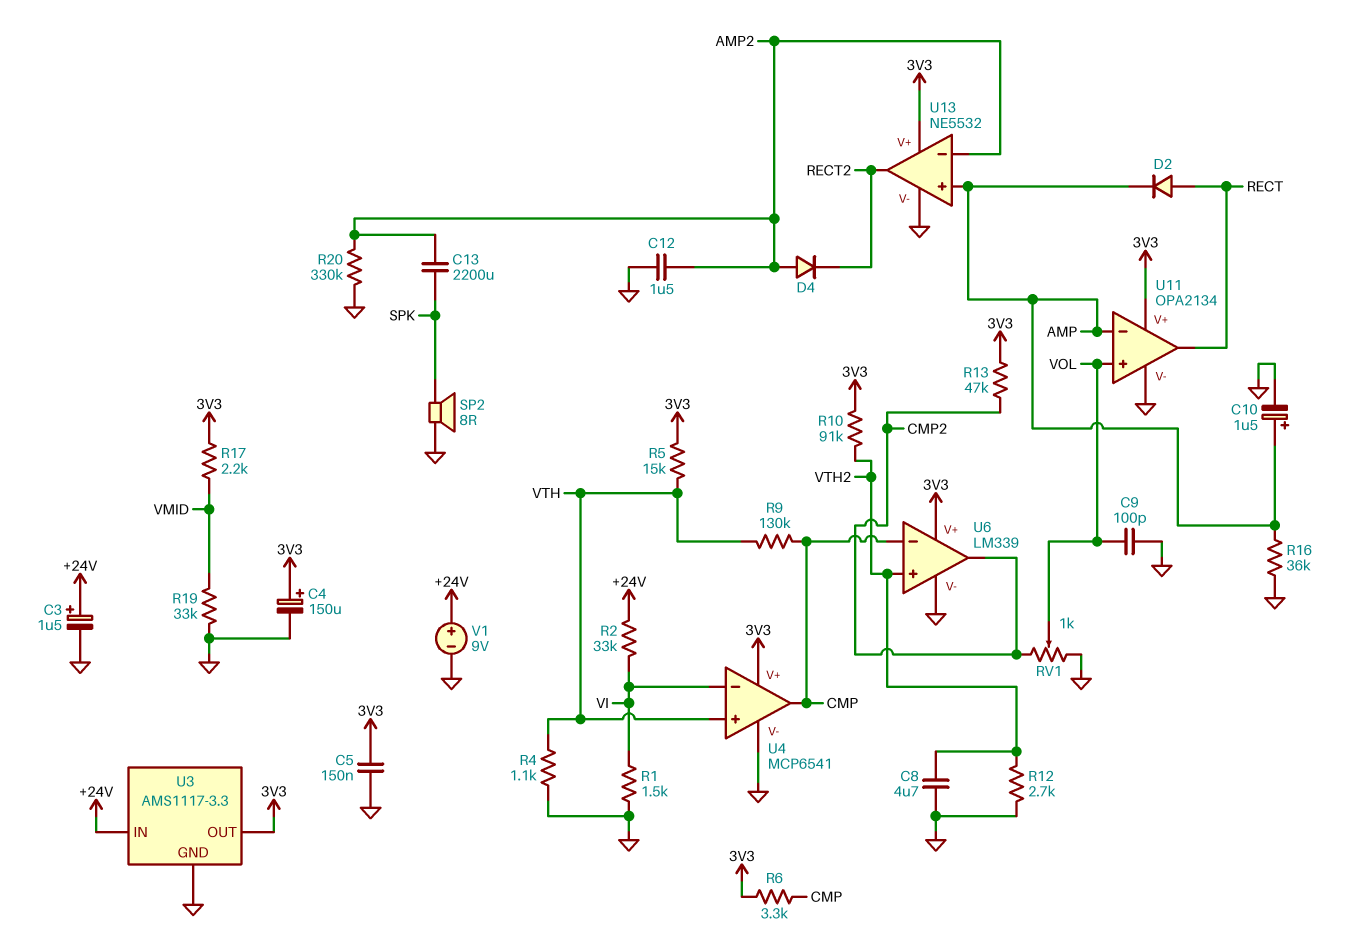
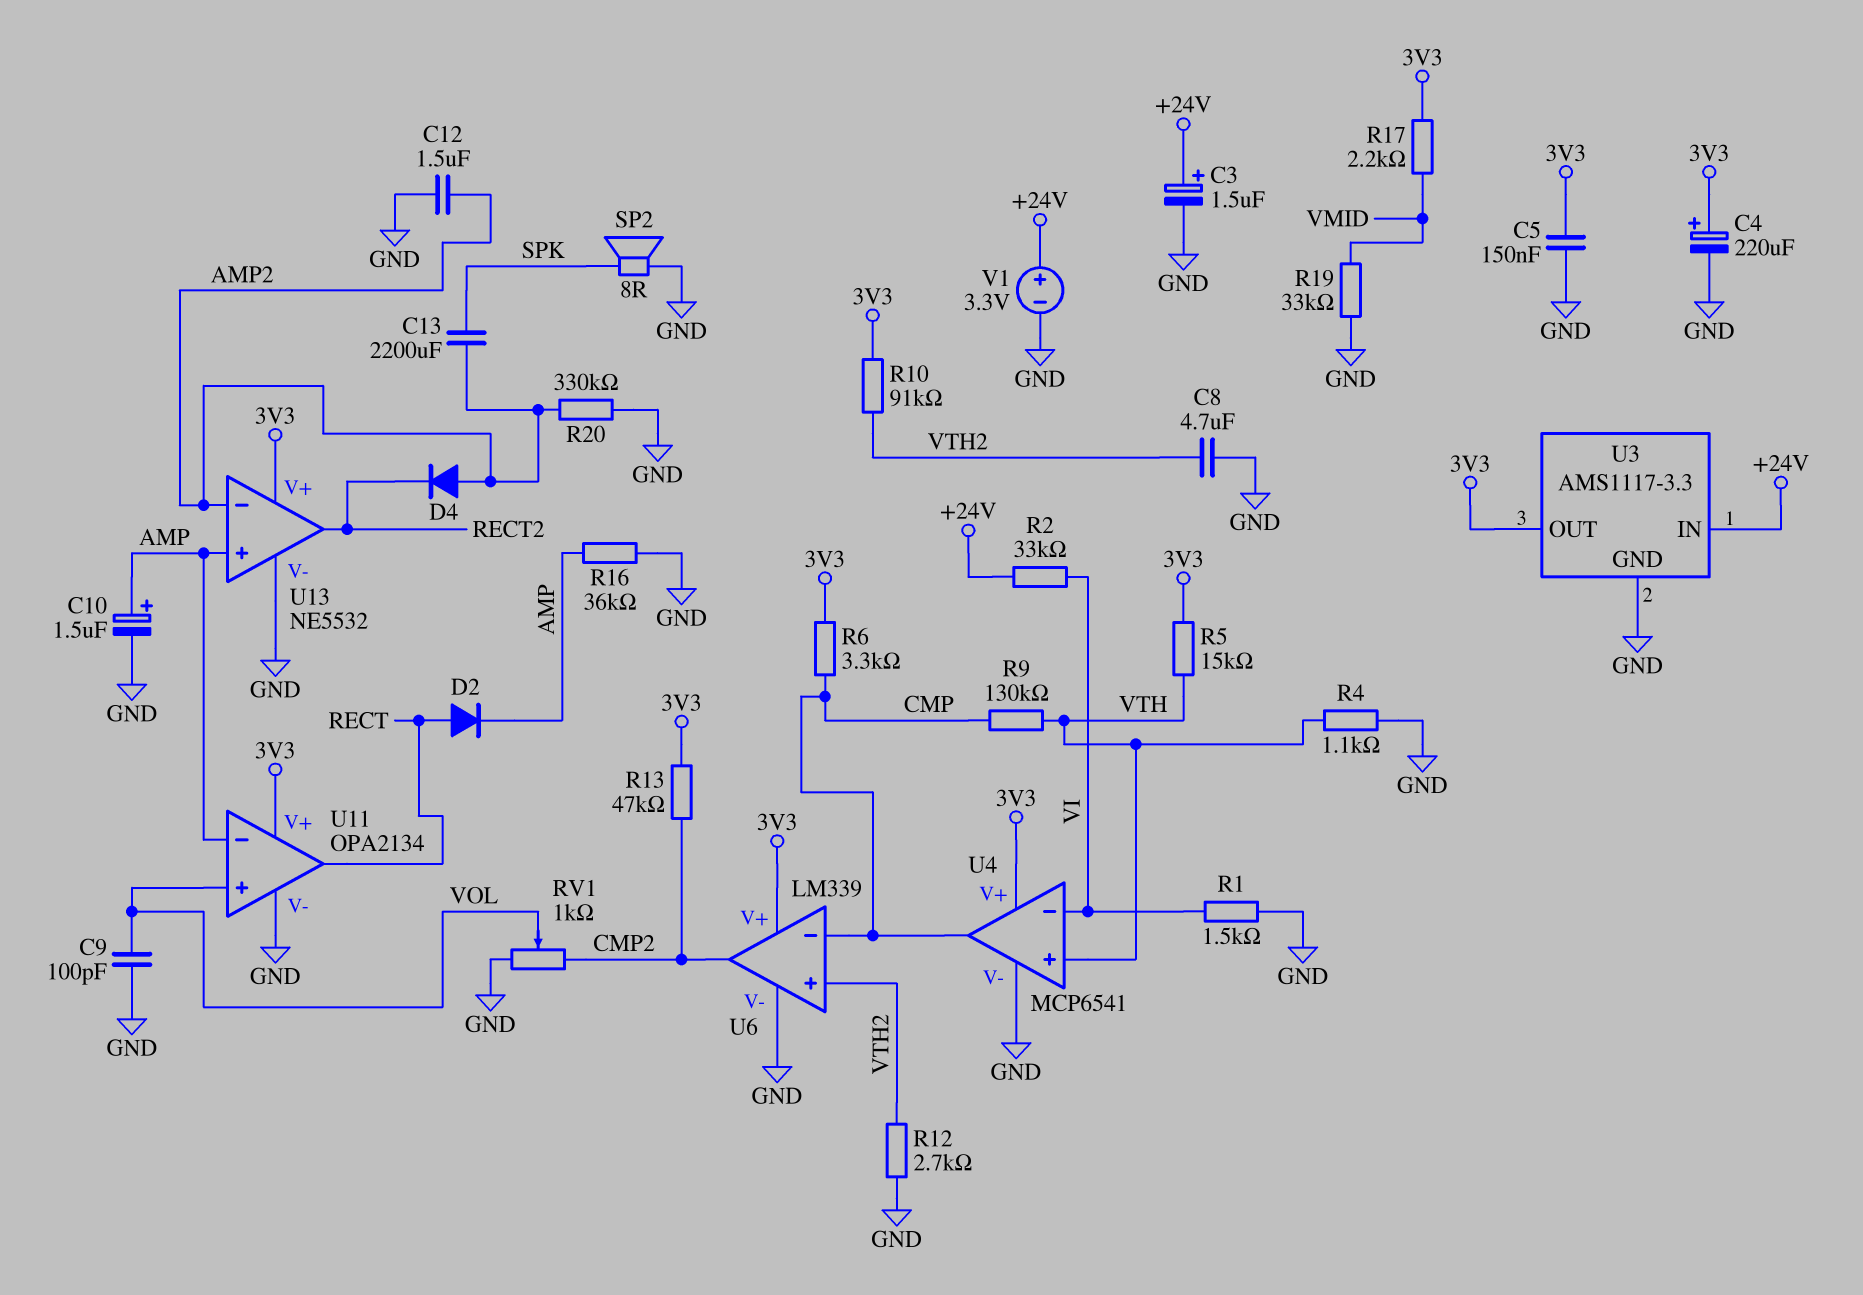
C4: 150uF (plus 3V3, minus GND) -> 220uF (plus 3V3, minus GND)
V1: 9V (plus +24V, minus GND) -> 3.3V (plus +24V, minus GND)

